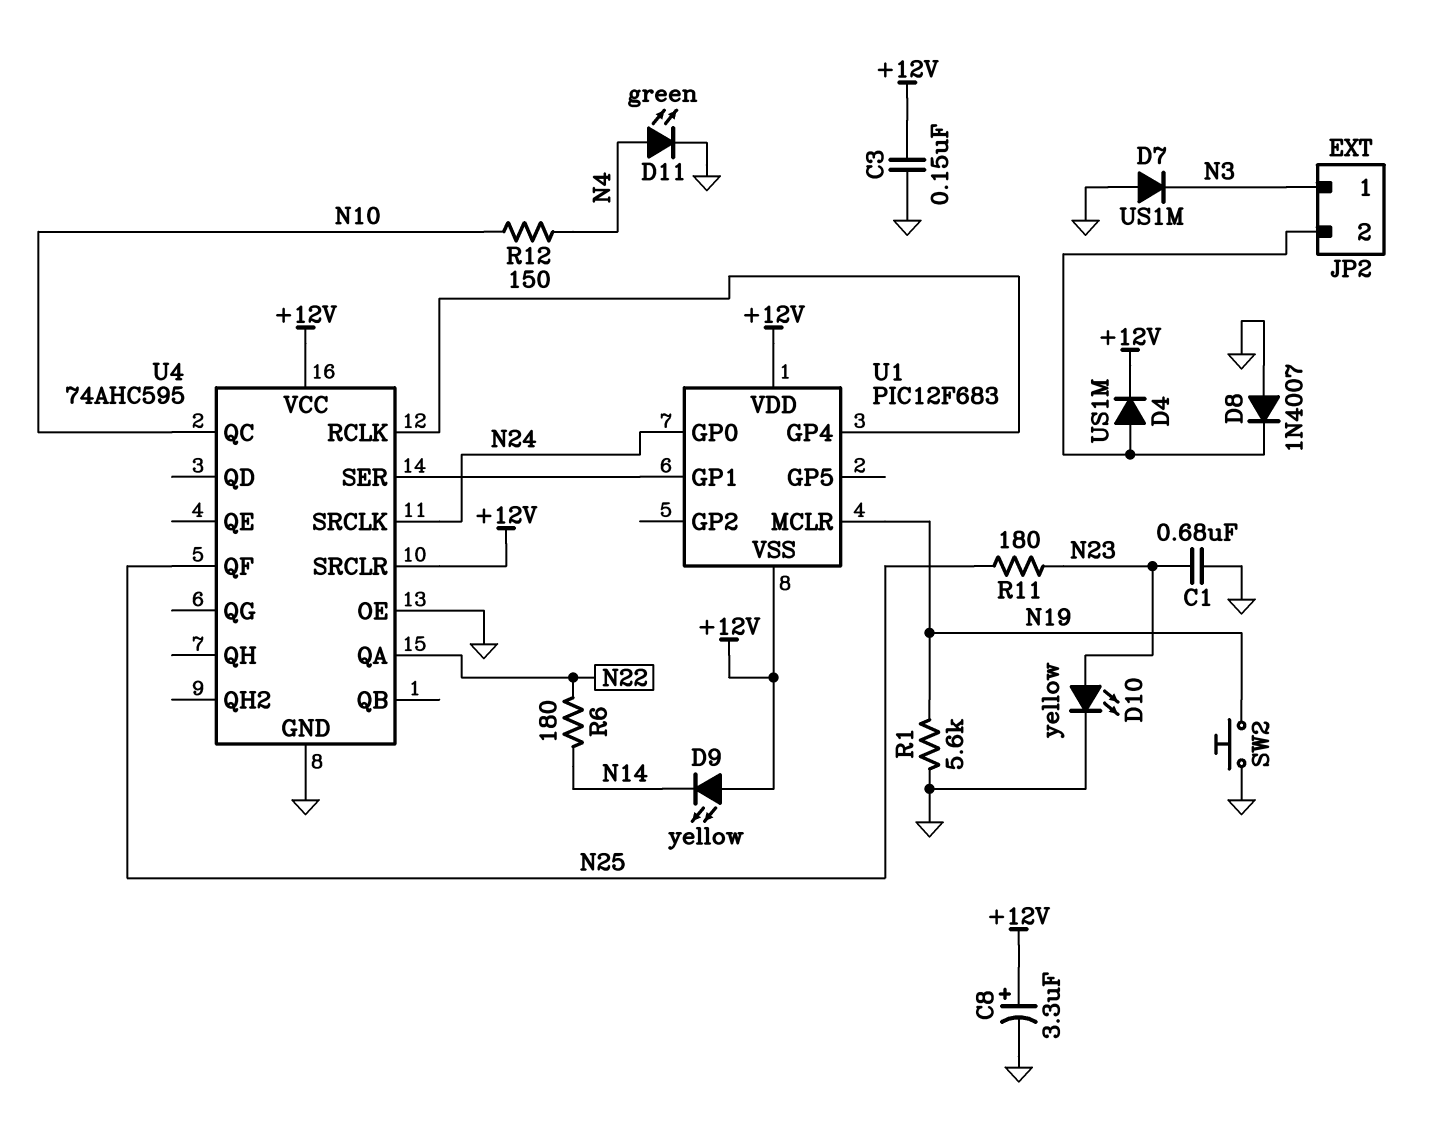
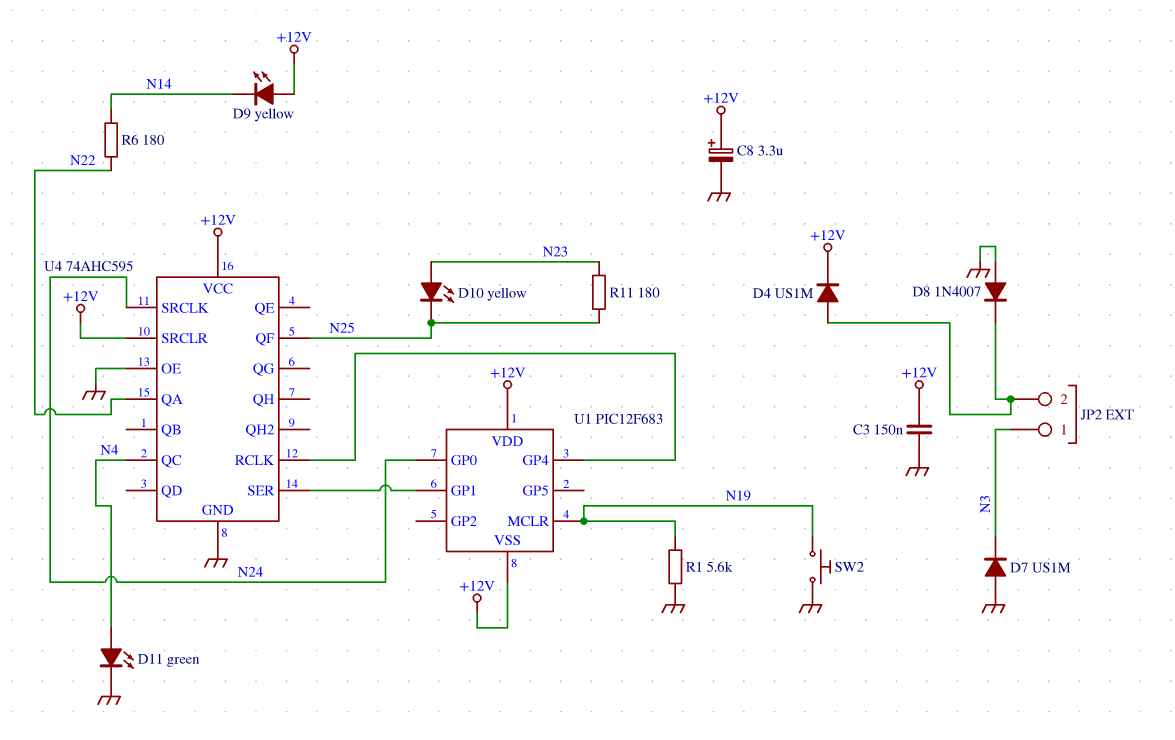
C1: 680nF (GND, N23) -> none
D10: LED yellow (A N23, K GND) -> LED yellow (A N23, K N25)
R12: 150 (N4, N10) -> none
U4 pin QC: N10 -> N4

